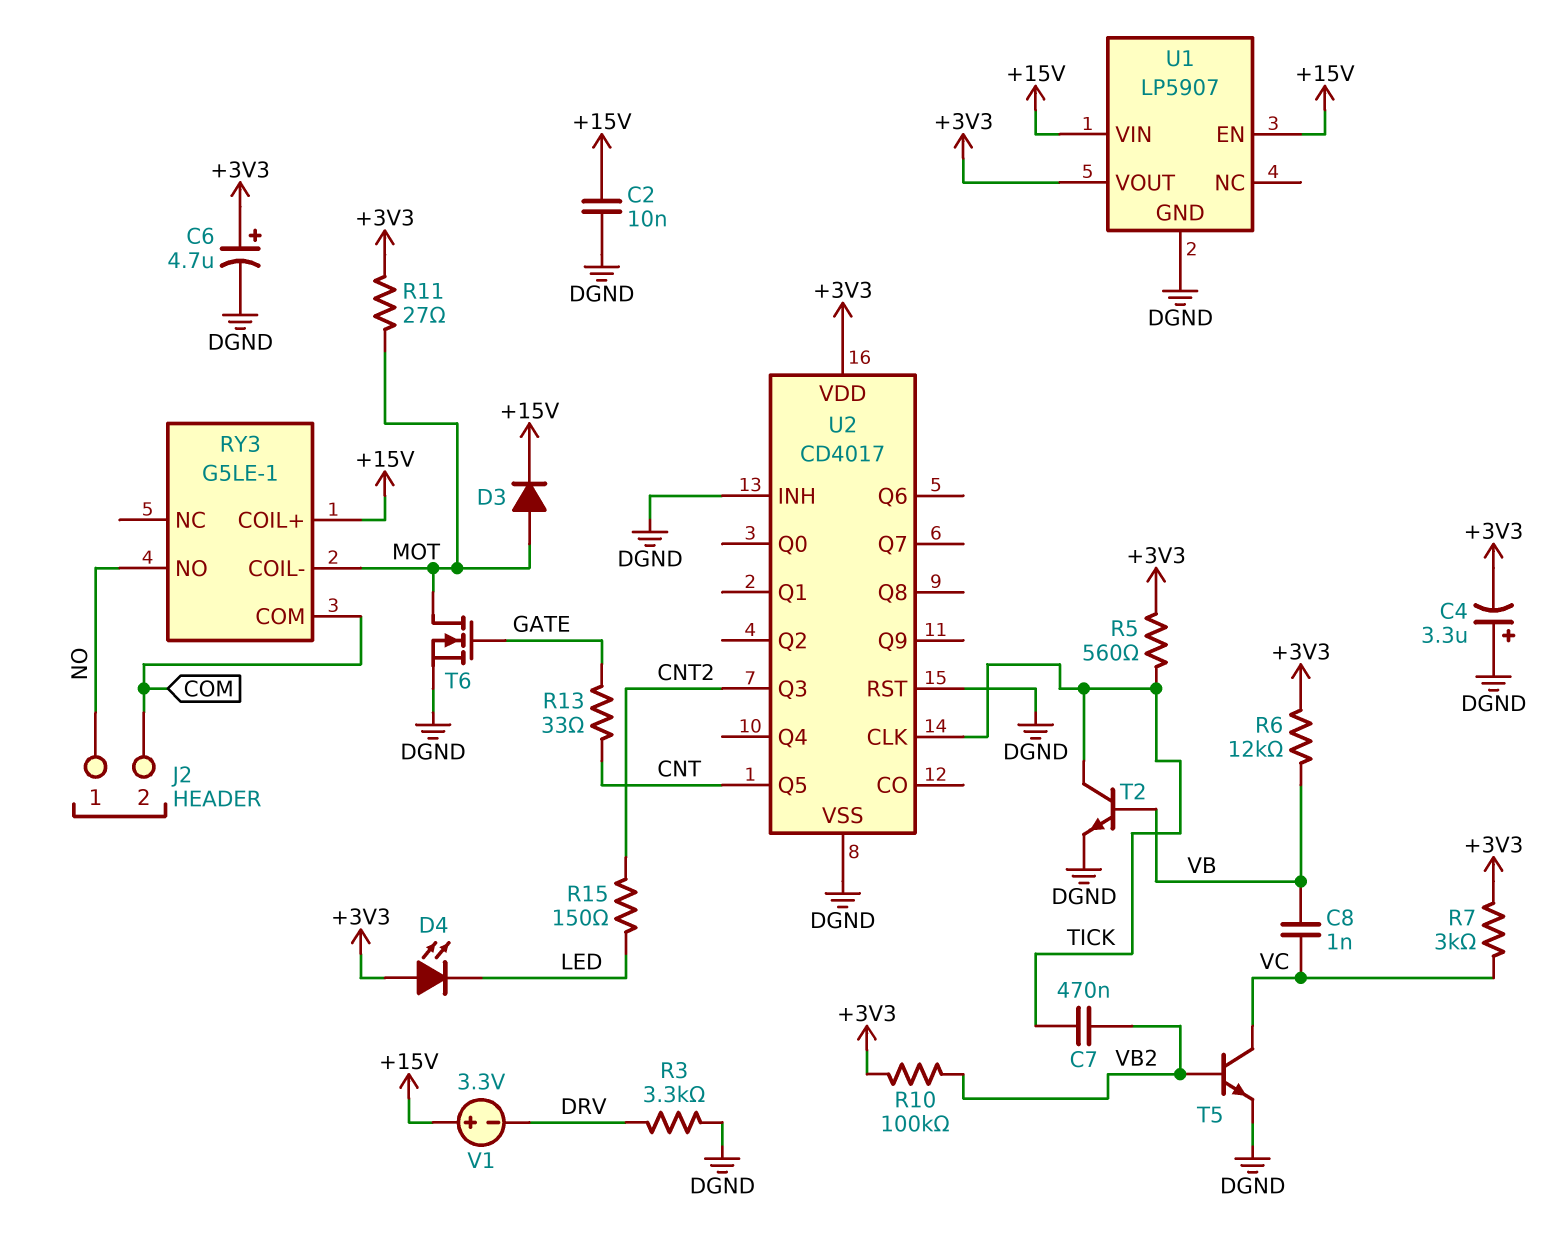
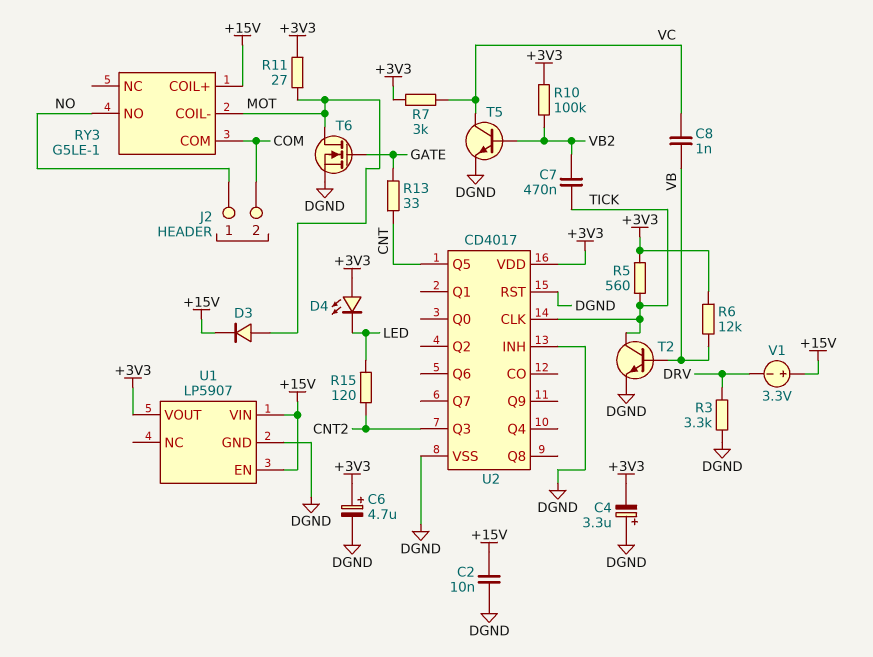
R15: 150 (CNT2, LED) -> 120 (CNT2, LED)

